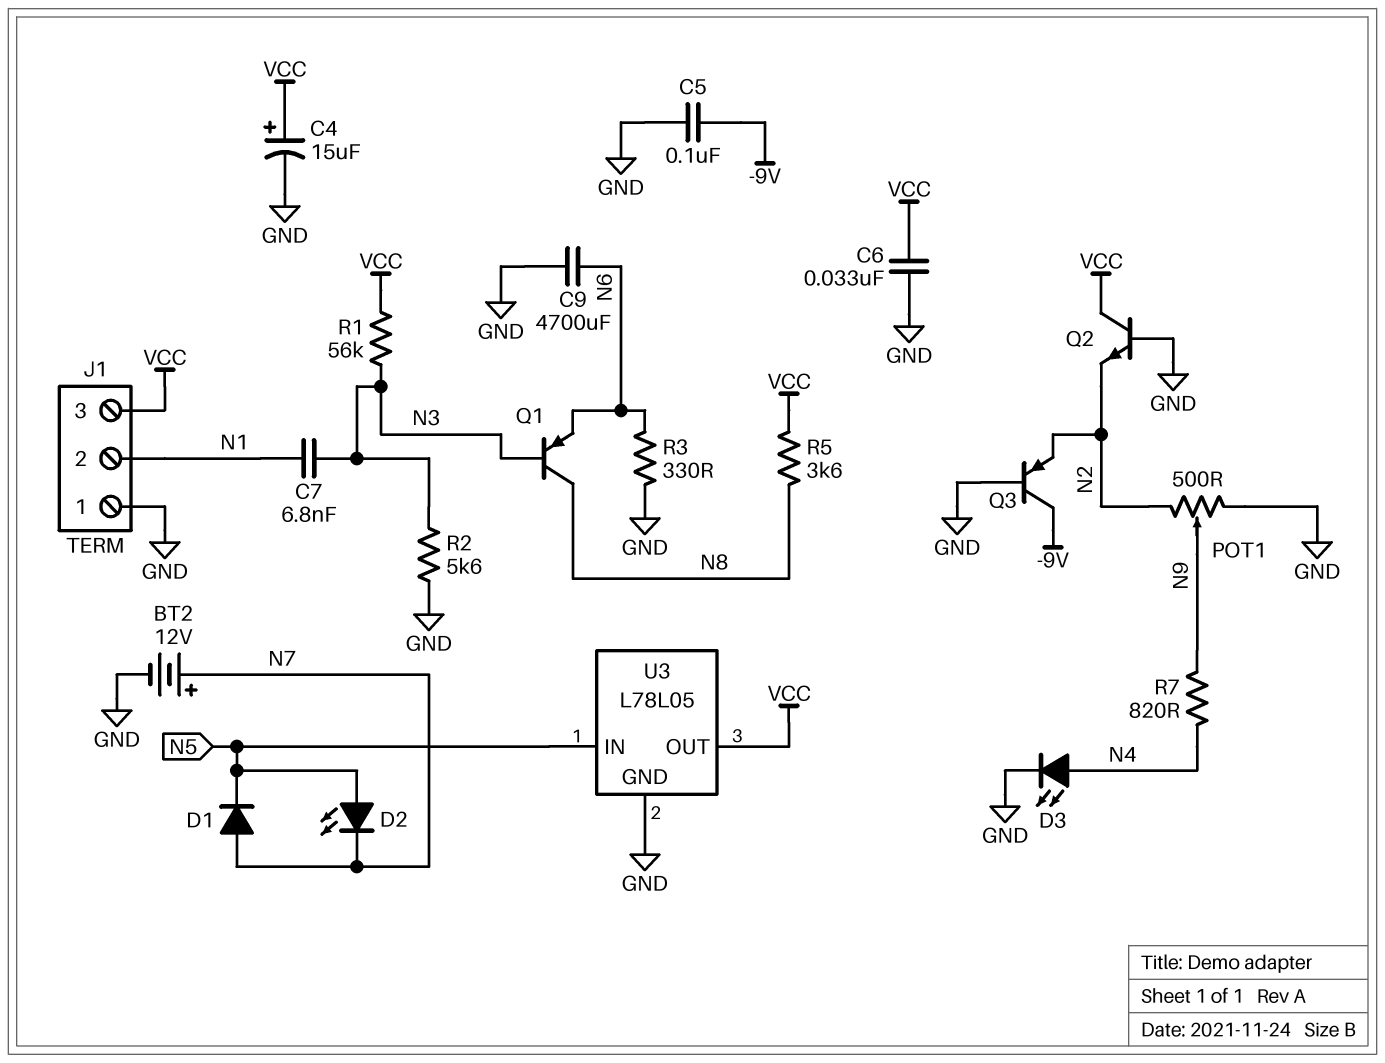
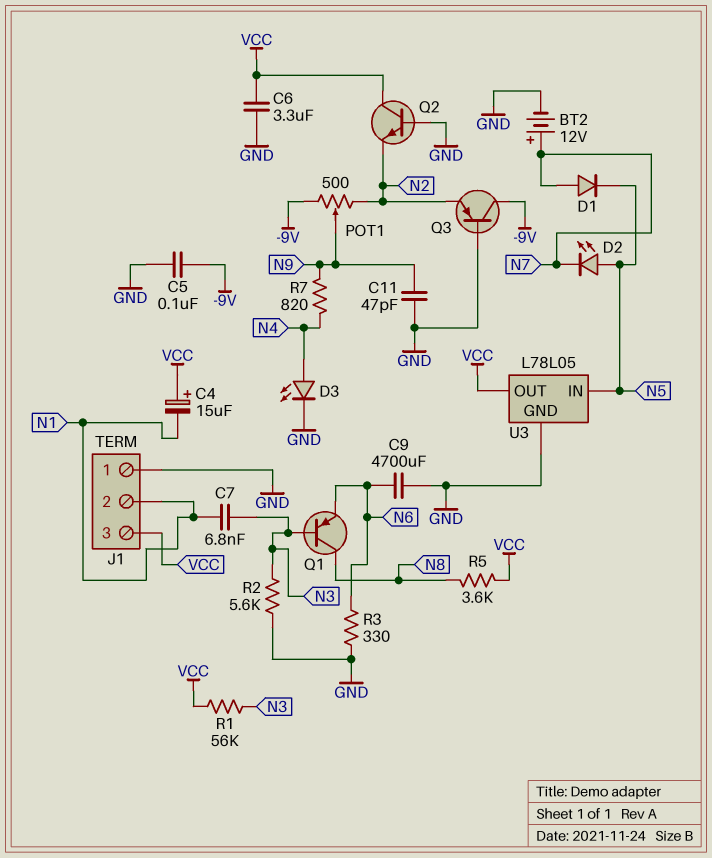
C4: 15uF (plus VCC, minus GND) -> 15uF (plus VCC, minus N1)
C6: 33nF (GND, VCC) -> 3.3uF (GND, VCC)
C11: none -> 47pF (GND, N9)
POT1: 500 (GND, N2, wiper N9) -> 500 (-9V, N2, wiper N9)

